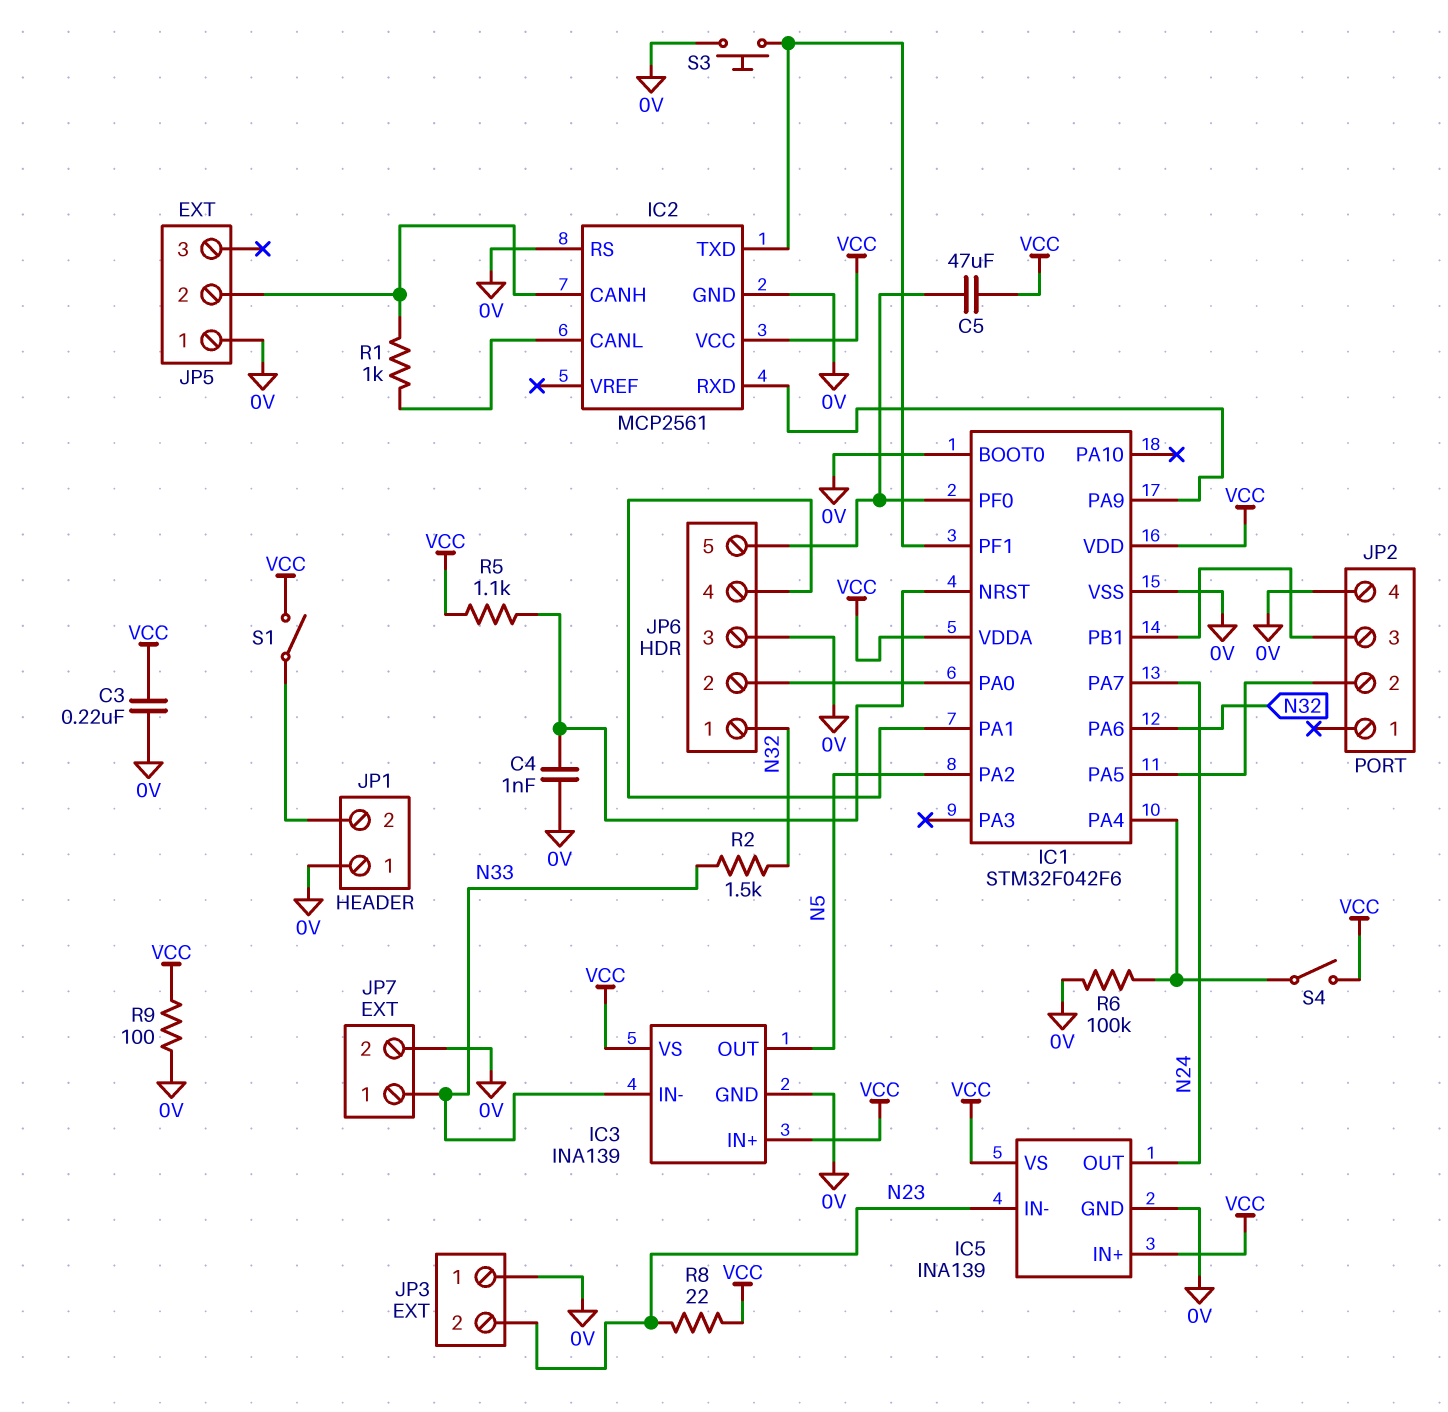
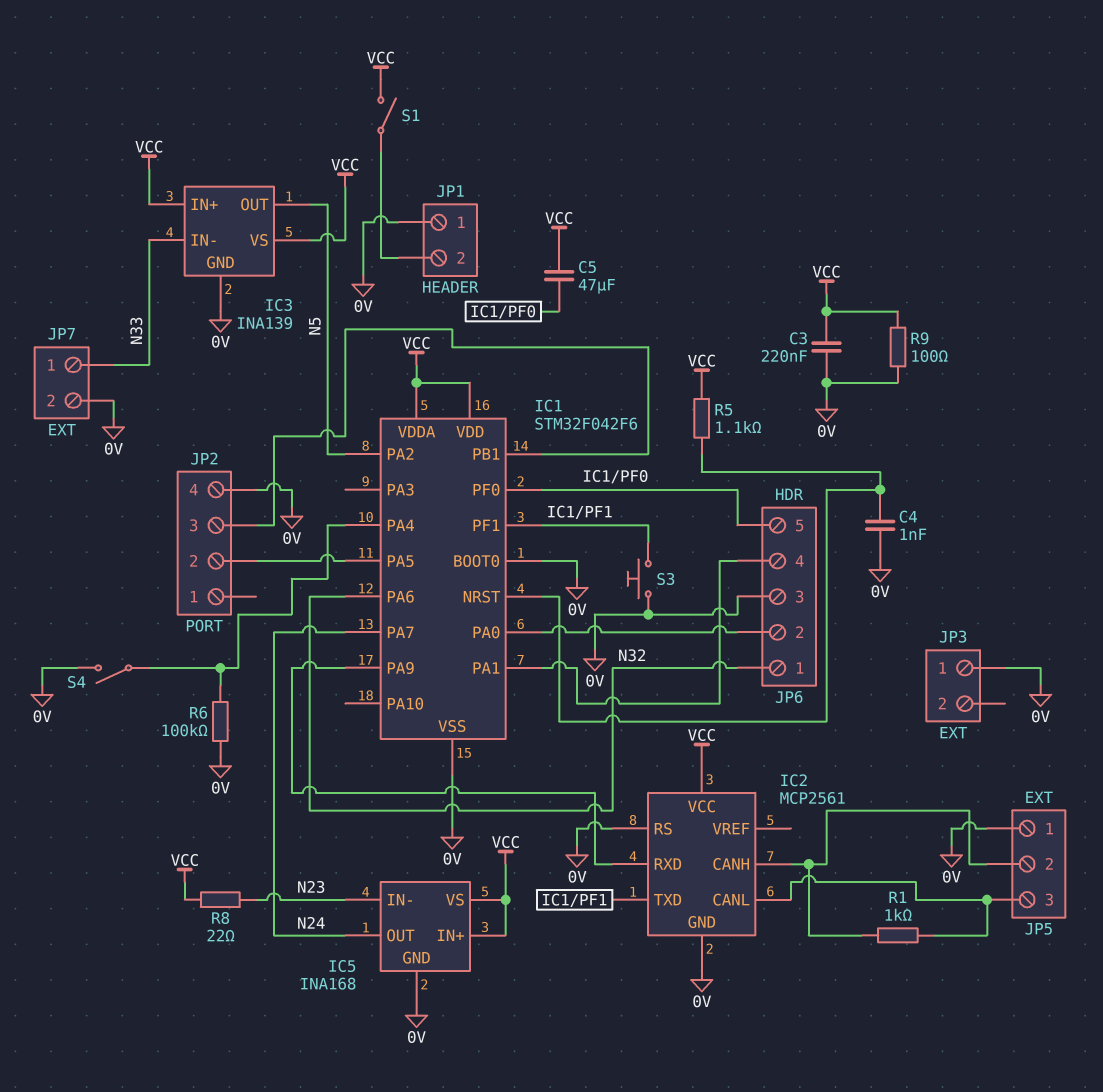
IC5: INA139 -> INA168
JP3 pin 2: N23 -> none
JP5 pin 3: none -> IC2/CANL
R2: 1.5k (N32, N33) -> none
S4: switch (IC1/PA4, VCC) -> switch (0V, IC1/PA4)

